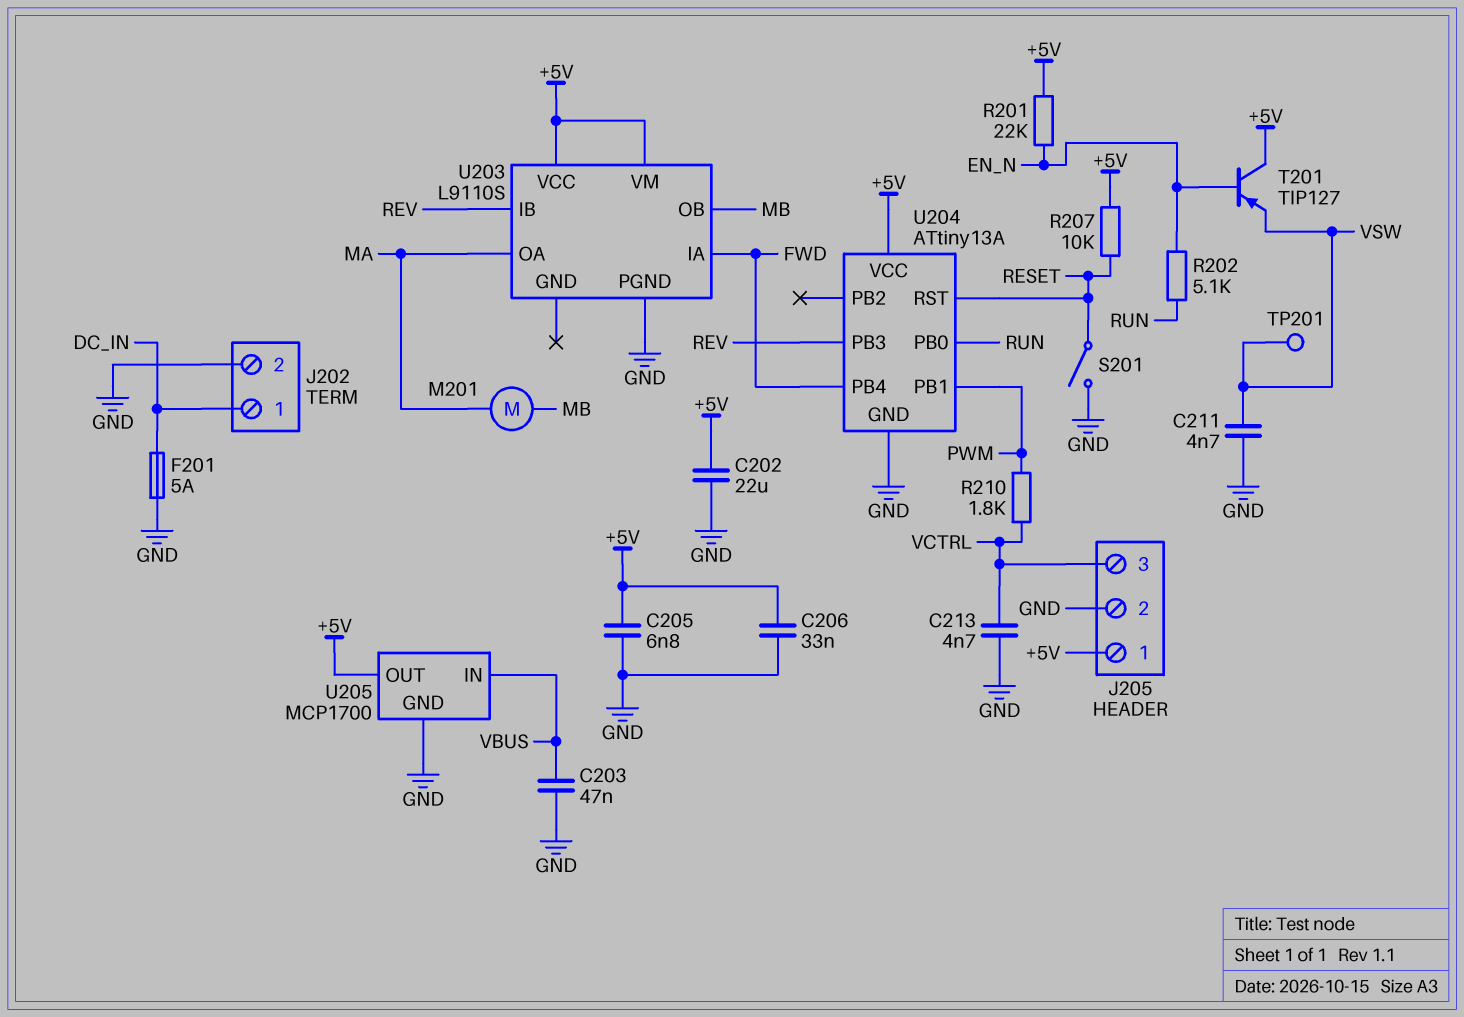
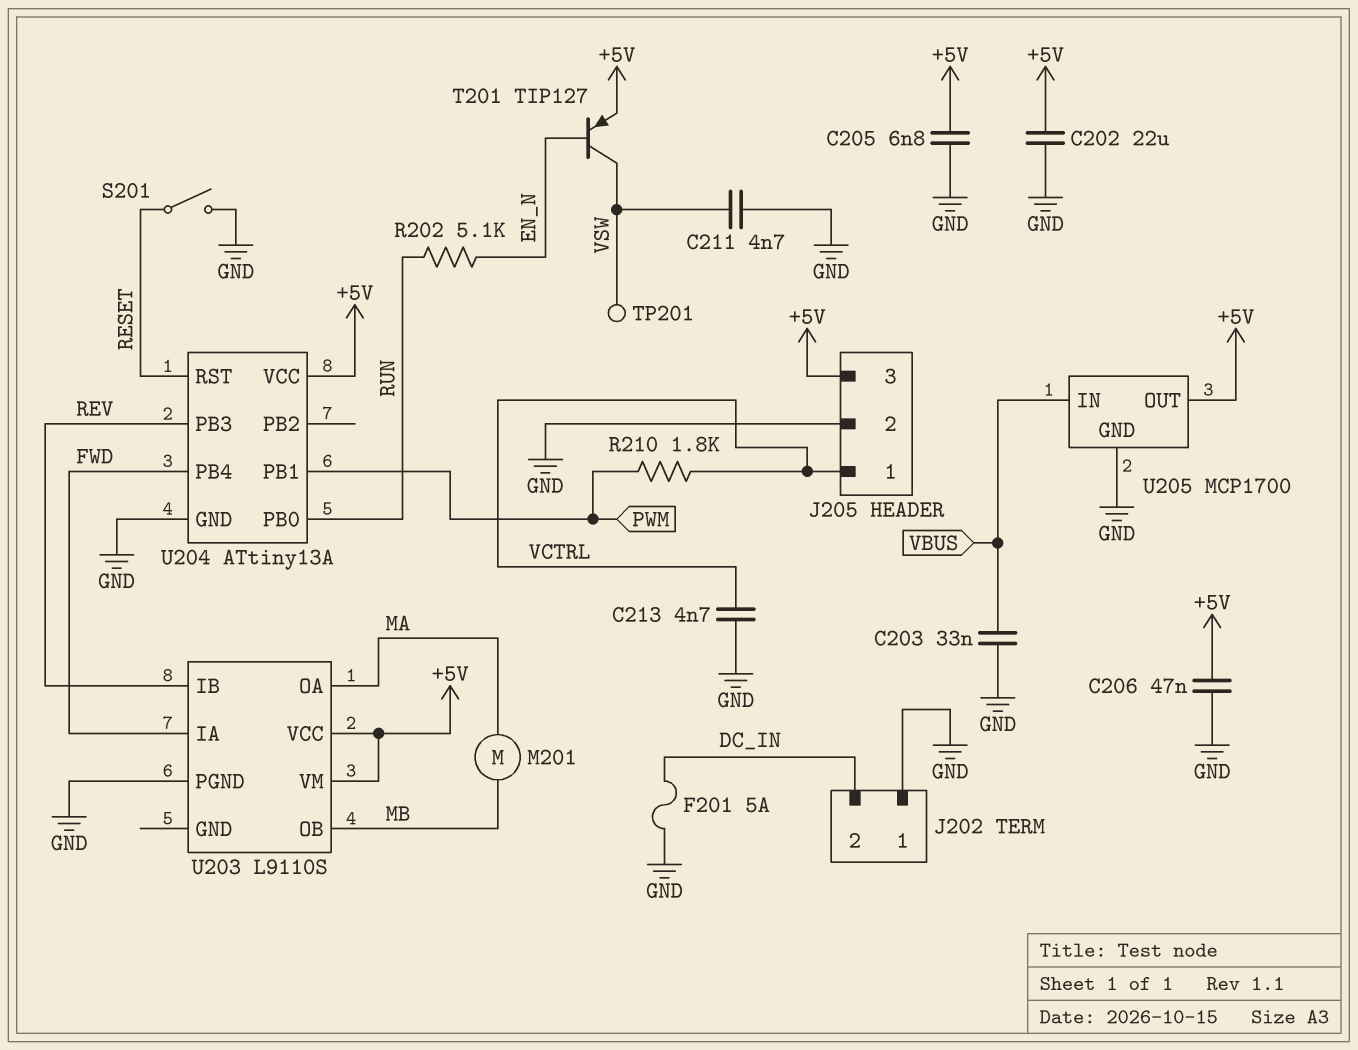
C203: 47nF (GND, VBUS) -> 33nF (GND, VBUS)
C206: 33nF (+5V, GND) -> 47nF (+5V, GND)
J202 pin 1: DC_IN -> GND
J202 pin 2: GND -> DC_IN
J205 pin 1: +5V -> VCTRL
J205 pin 3: VCTRL -> +5V
R201: 22k (+5V, EN_N) -> none
R207: 10k (+5V, RESET) -> none
T201: PNP TIP127 (B EN_N, C +5V, E VSW) -> PNP TIP127 (B EN_N, C VSW, E +5V)

